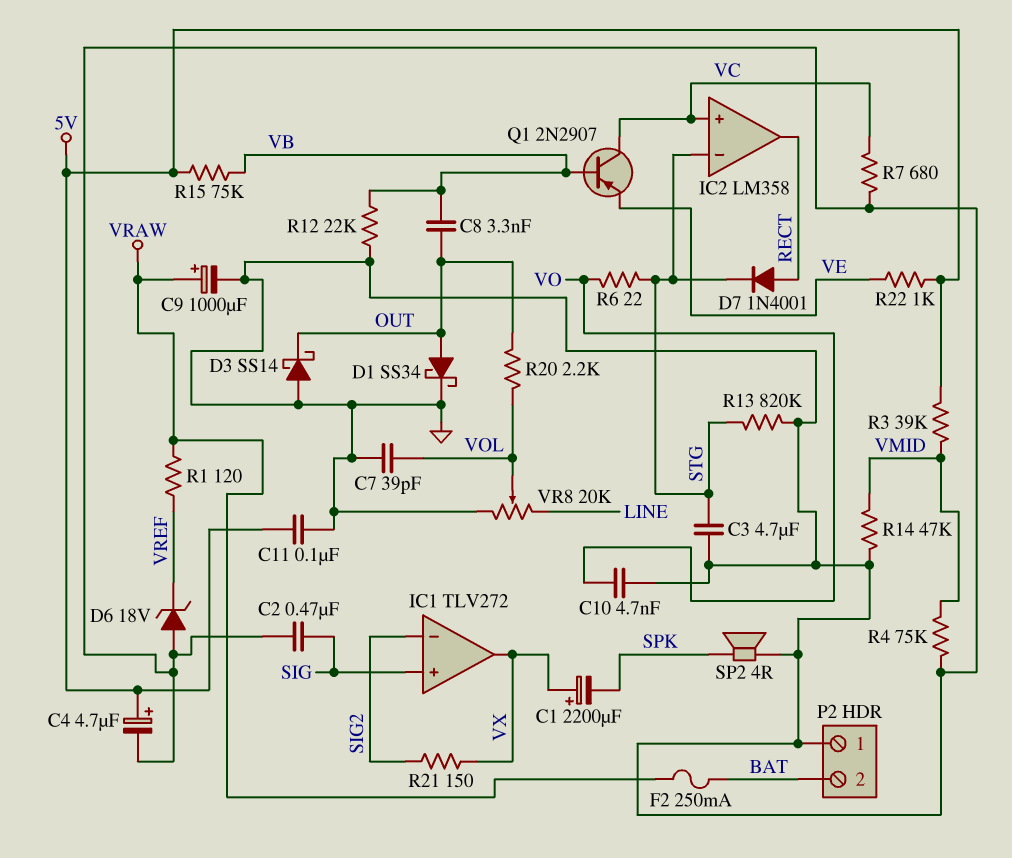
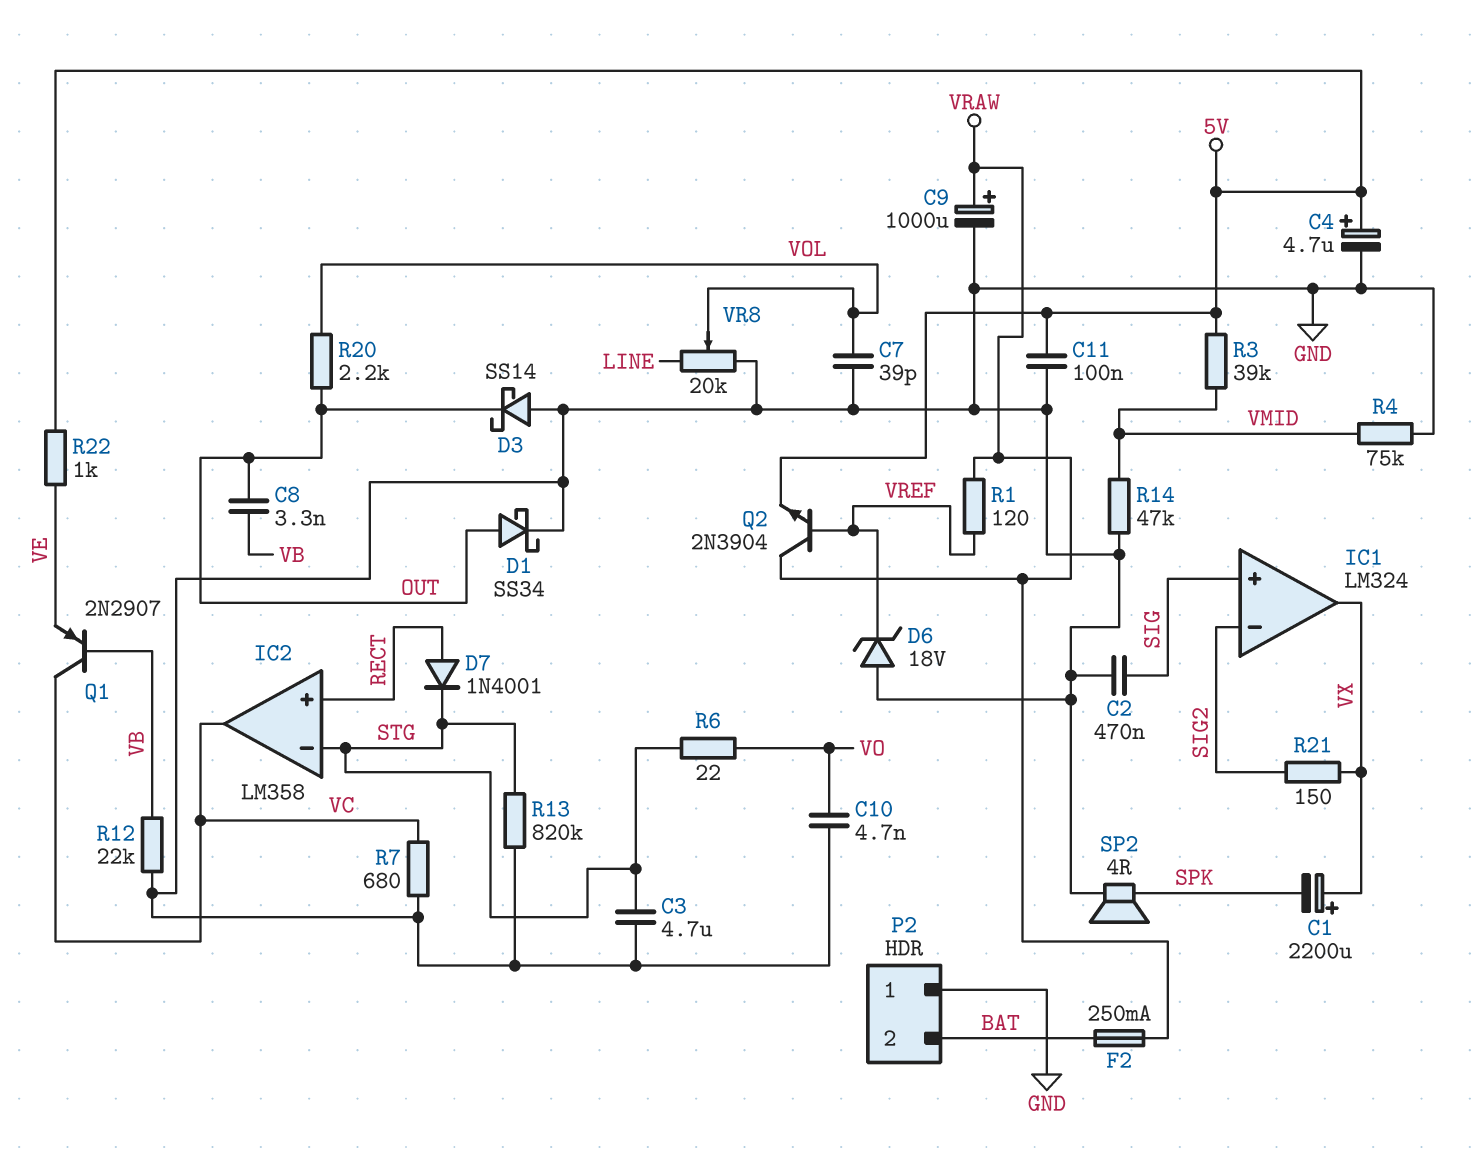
IC1: TLV272 -> LM324
IC2 pin in+: VC -> RECT
IC2 pin out: RECT -> VC
Q2: none -> NPN 2N3904 (B VREF, C VRAW, E 5V)
R15: 75k (5V, VB) -> none

